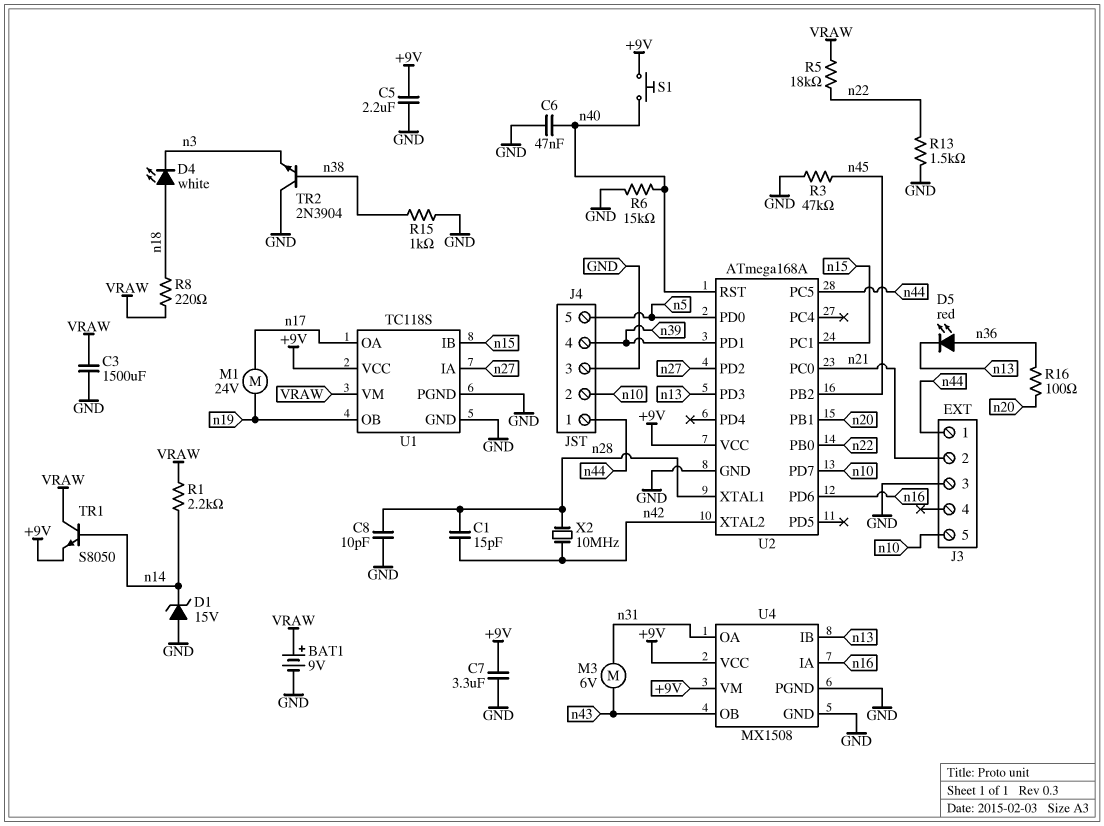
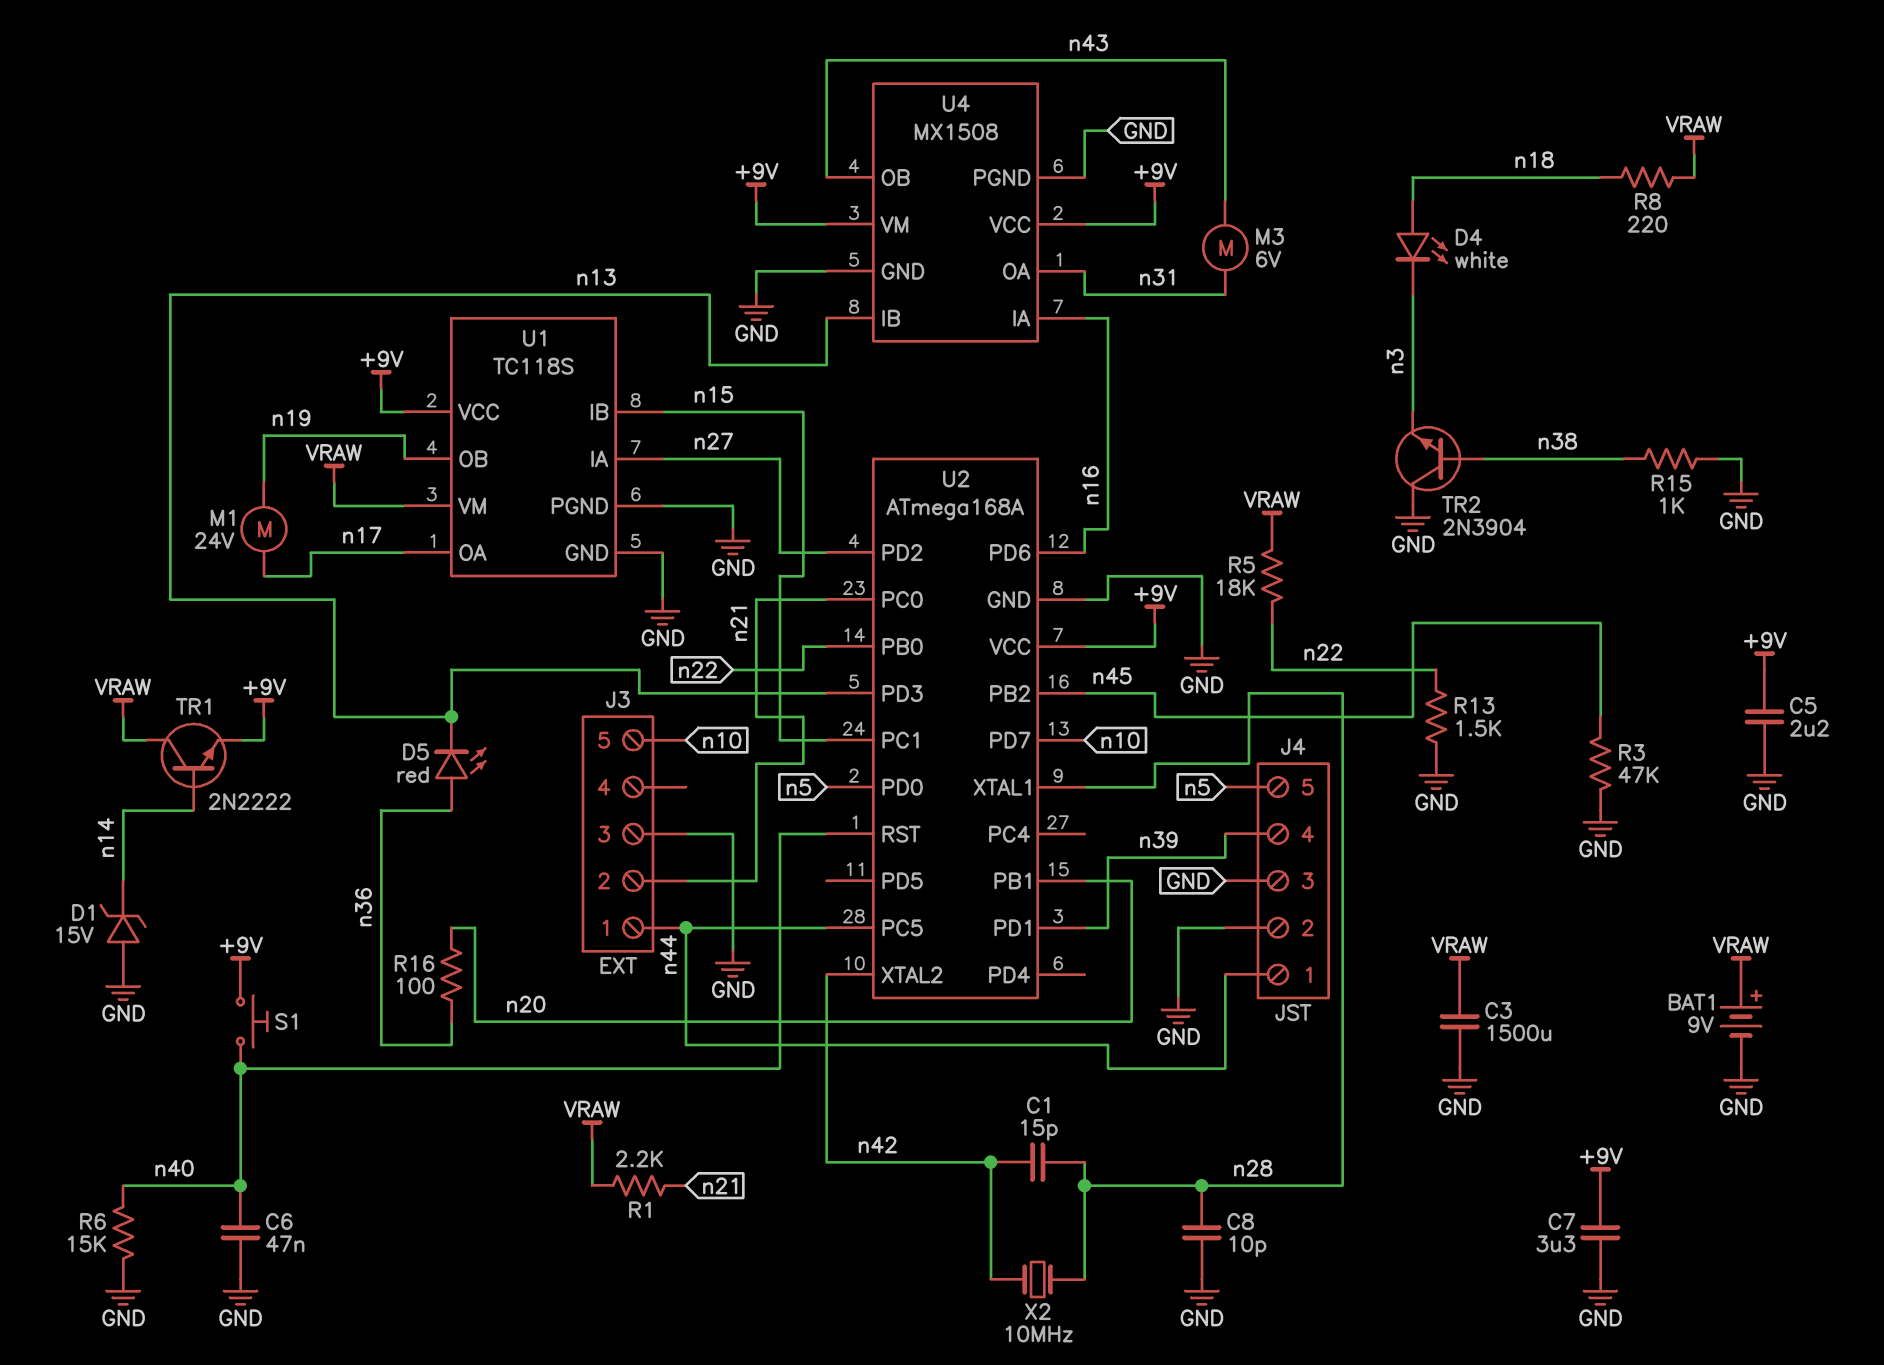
J4 pin 2: n10 -> GND
R1: 2.2k (VRAW, n14) -> 2.2k (VRAW, n21)
TR1: NPN S8050 (B n14, C VRAW, E +9V) -> NPN 2N2222 (B n14, C VRAW, E +9V)

